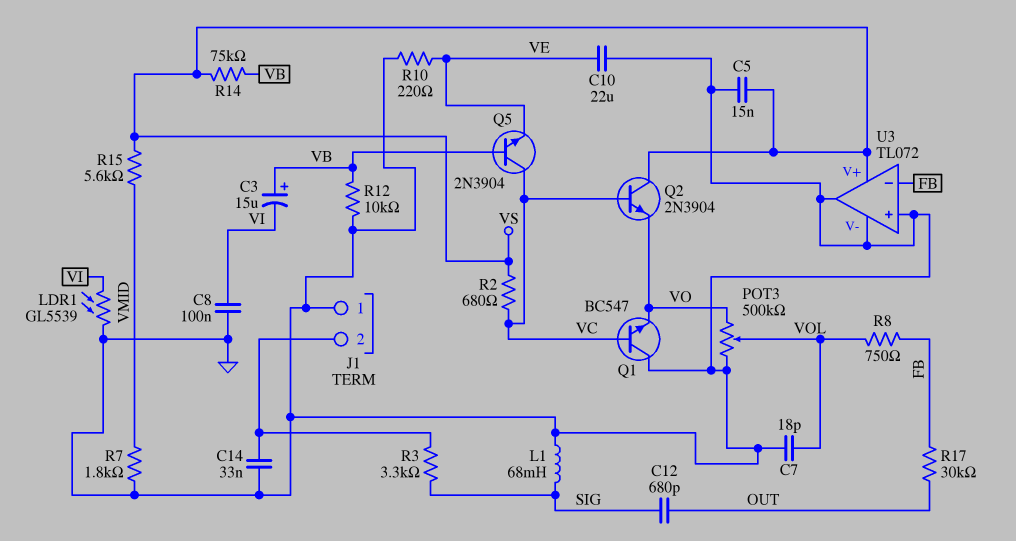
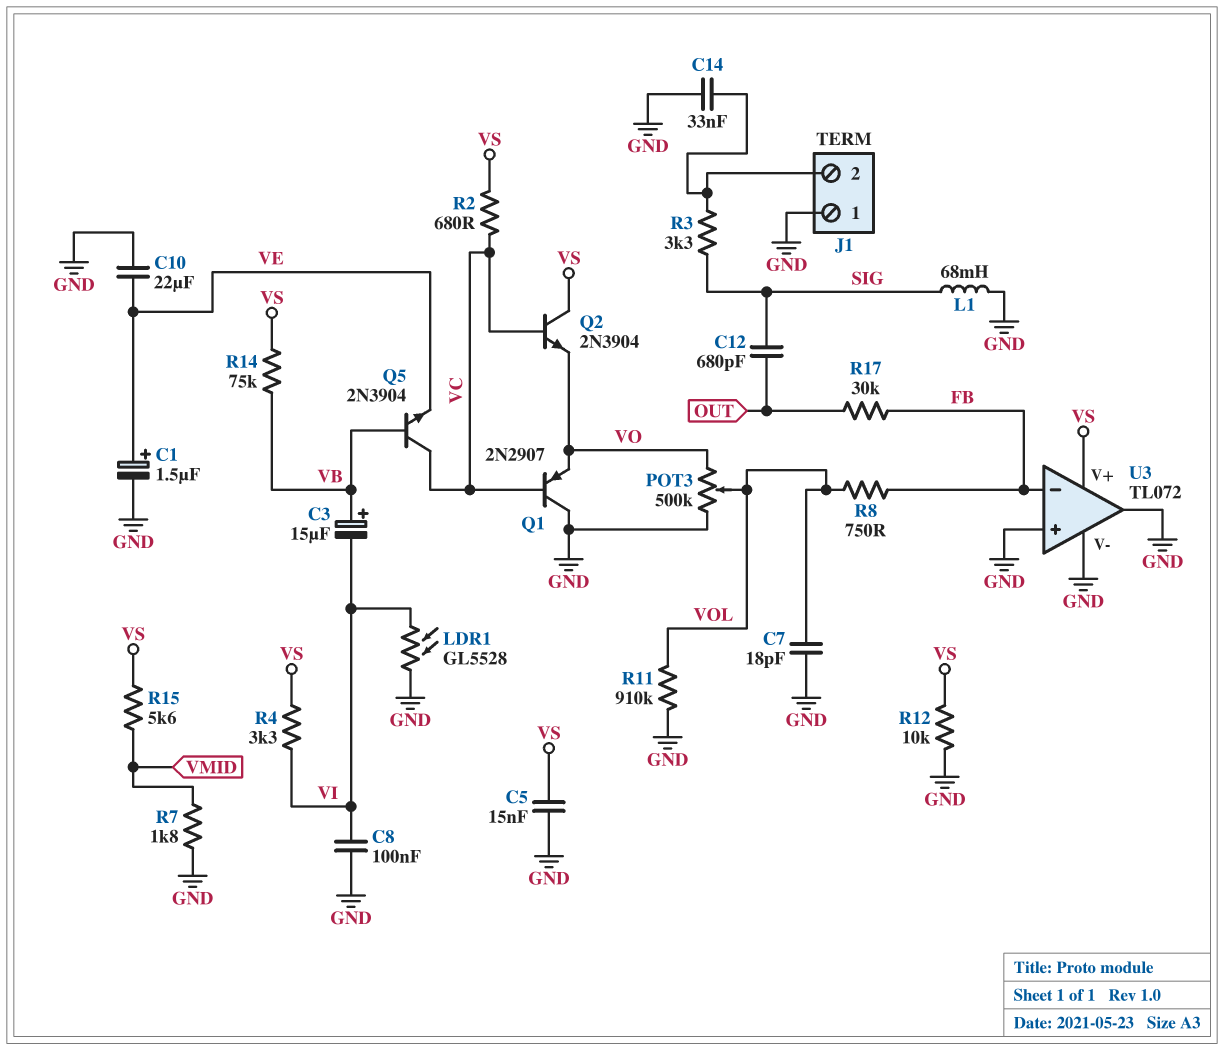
C1: none -> 1.5uF (plus VE, minus GND)
LDR1: GL5539 (GND, VI) -> GL5528 (GND, VI)
Q1: NPN BC547 (B VC, C GND, E VO) -> PNP 2N2907 (B VC, C GND, E VO)
R4: none -> 3.3k (VI, VS)
R10: 220 (GND, VE) -> none
R11: none -> 910k (GND, VOL)
R12: 10k (GND, VB) -> 10k (GND, VS)

